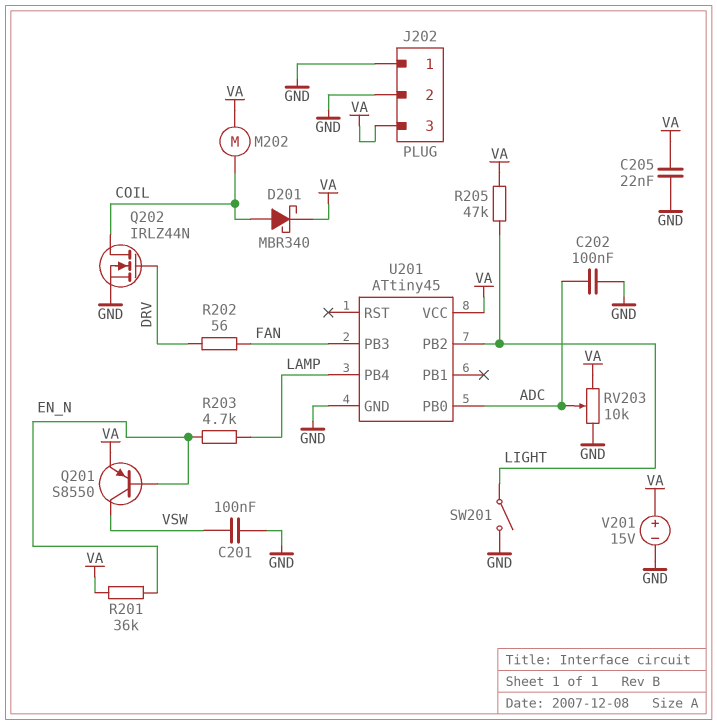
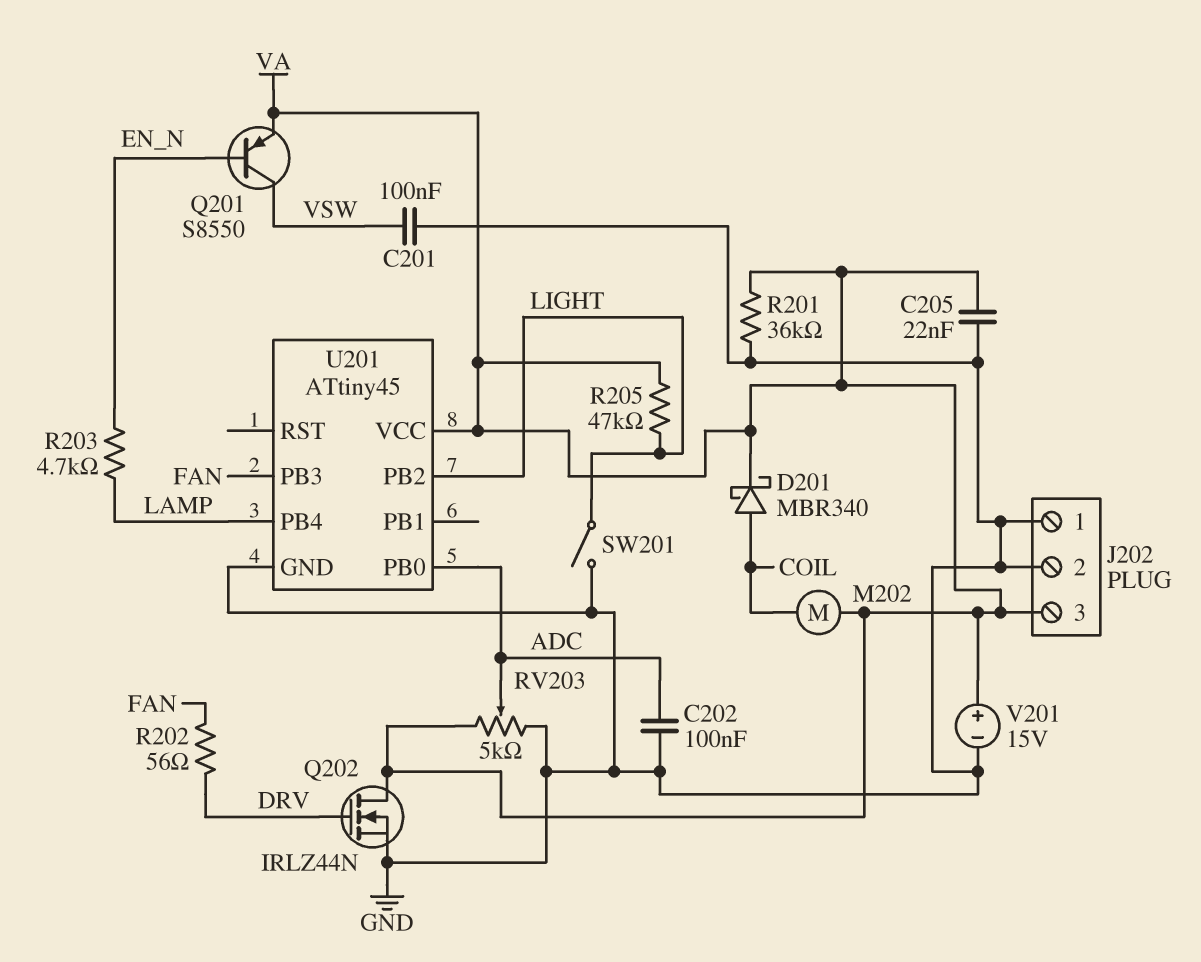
Q202: NMOS IRLZ44N (G DRV, D COIL, S GND) -> NMOS IRLZ44N (G DRV, D VA, S GND)
R201: 36k (EN_N, VA) -> 36k (GND, VA)
RV203: 10k (GND, VA, wiper ADC) -> 5k (GND, VA, wiper ADC)

